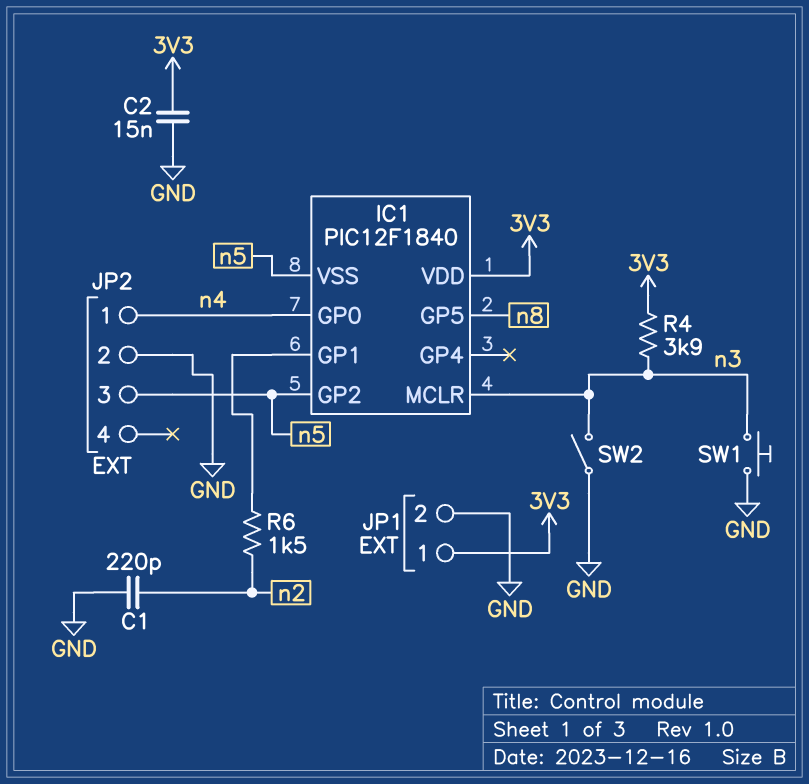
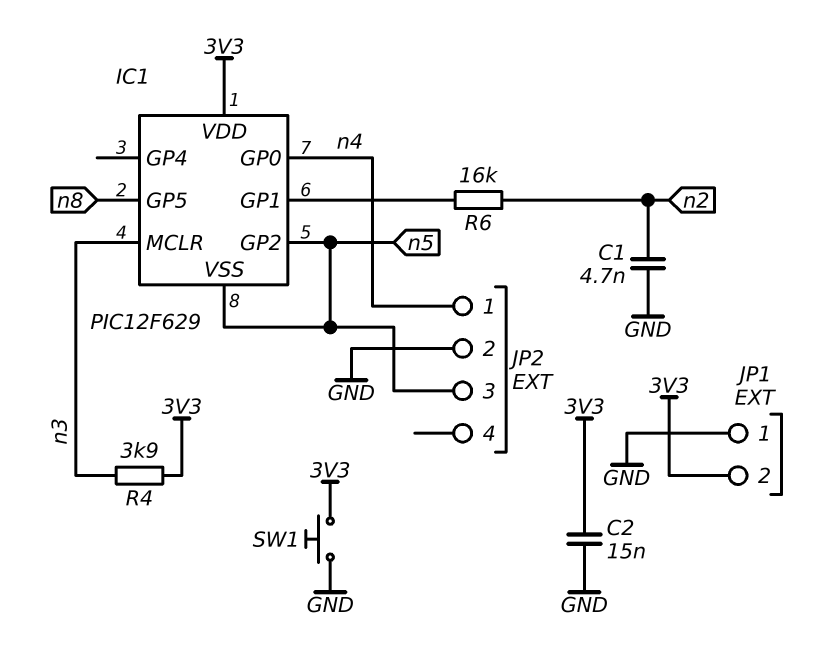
C1: 220pF (GND, n2) -> 4.7nF (GND, n2)
IC1: PIC12F1840 -> PIC12F629
JP1 pin 1: 3V3 -> GND
JP1 pin 2: GND -> 3V3
R6: 1.5k (IC1/GP1, n2) -> 16k (IC1/GP1, n2)
SW1: button (GND, n3) -> button (3V3, GND)
SW2: switch (GND, n3) -> none

